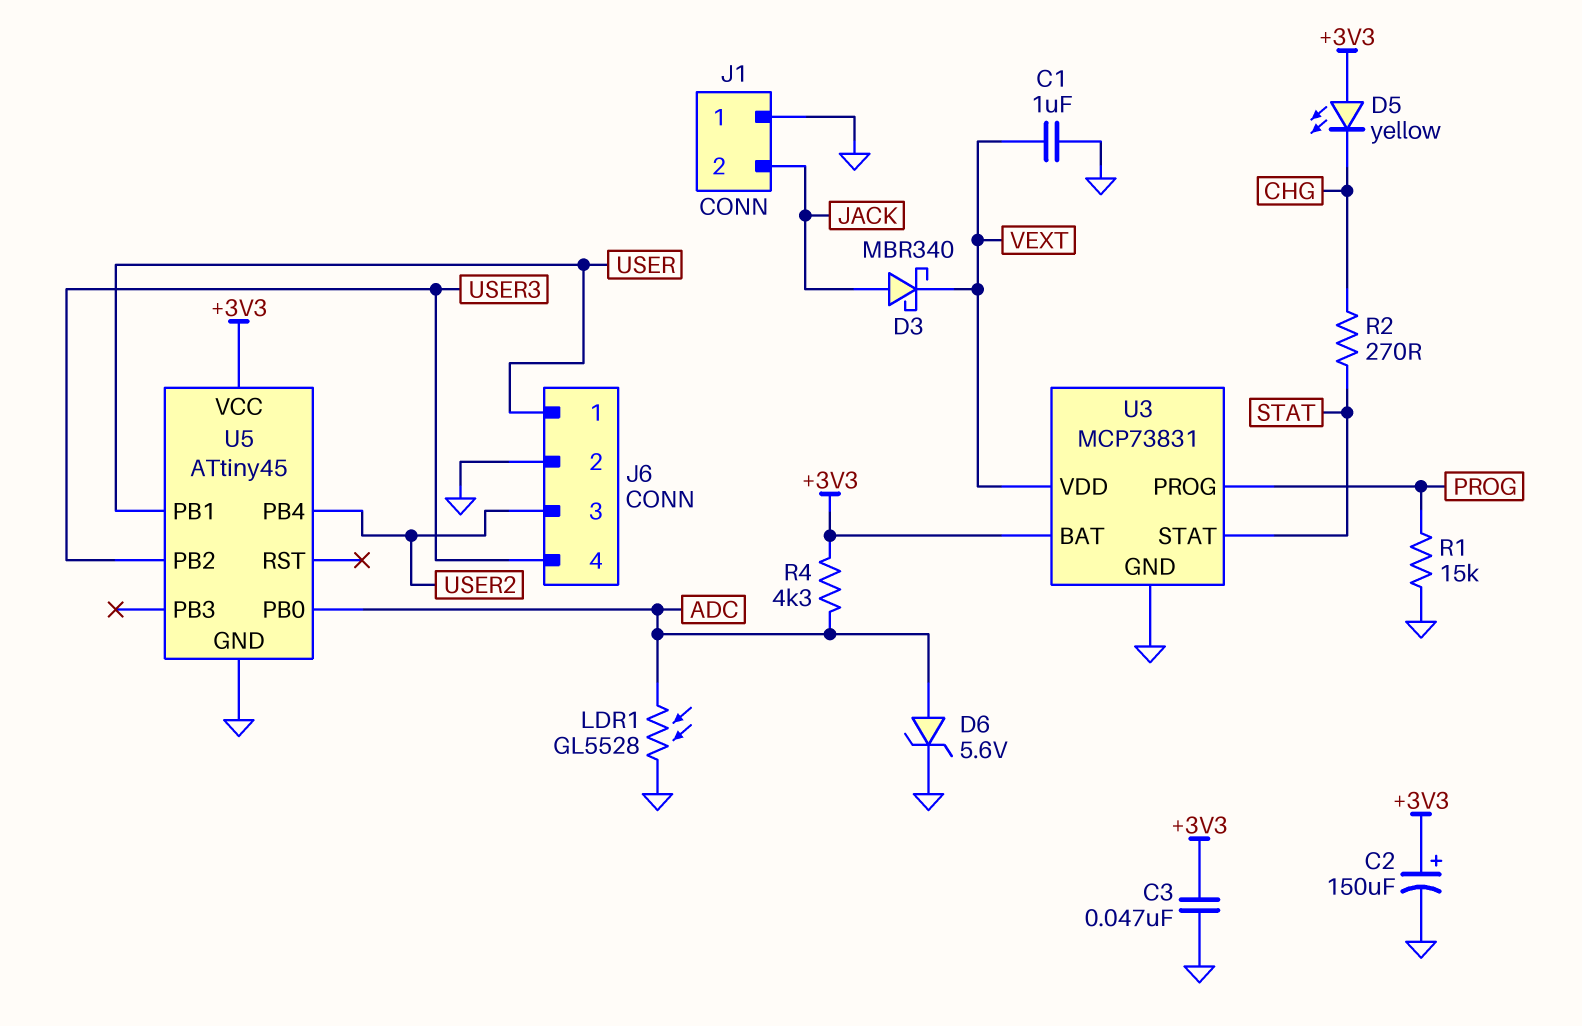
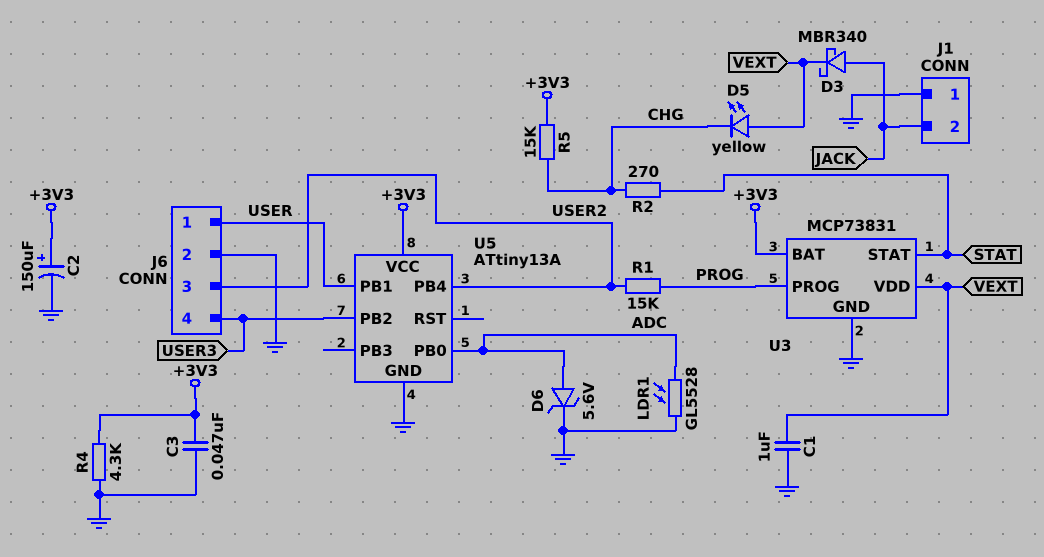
D5: LED yellow (A +3V3, K CHG) -> LED yellow (A VEXT, K CHG)
R1: 15k (GND, PROG) -> 15k (PROG, USER2)
R4: 4.3k (+3V3, ADC) -> 4.3k (+3V3, GND)
R5: none -> 15k (+3V3, CHG)
U5: ATtiny45 -> ATtiny13A

